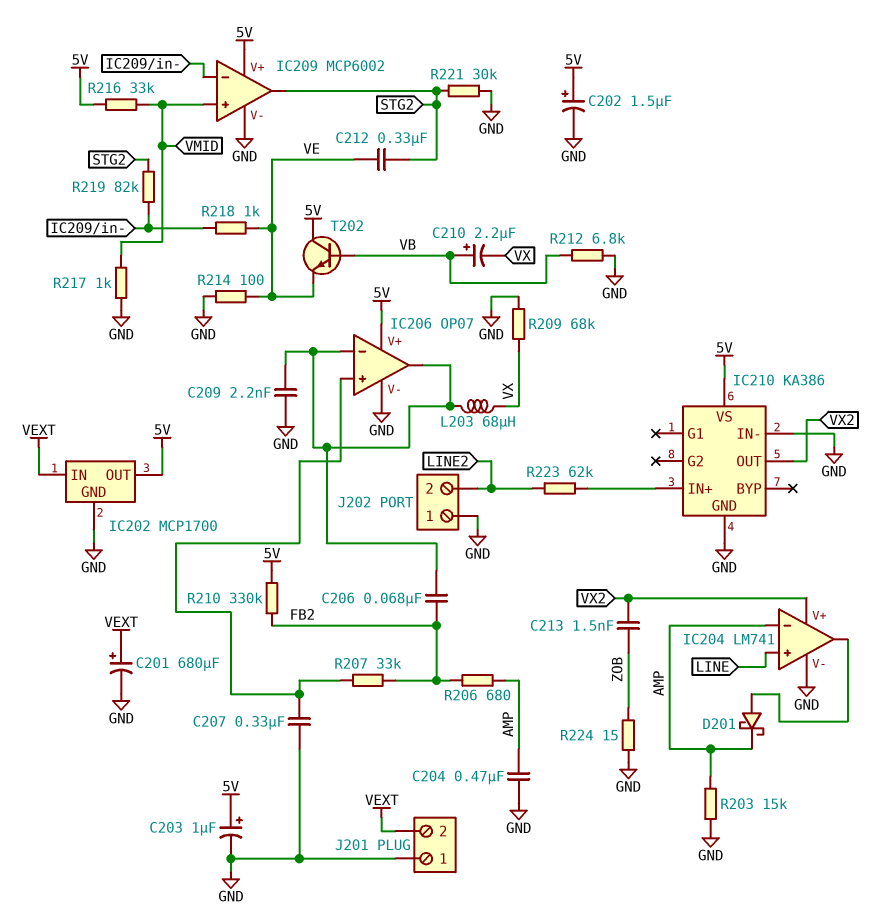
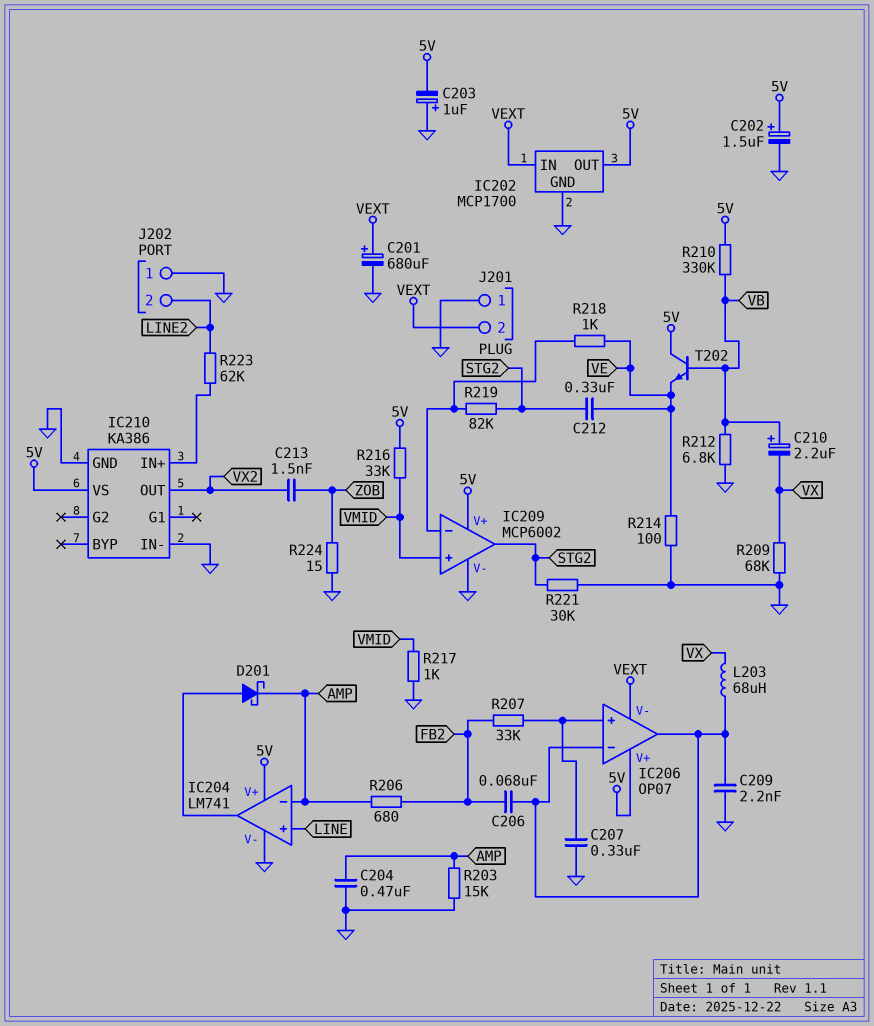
C203: 1uF (plus 5V, minus GND) -> 1uF (plus GND, minus 5V)
IC204 pin V+: VX2 -> 5V
IC206 pin V-: GND -> VEXT
R210: 330k (5V, FB2) -> 330k (5V, VB)

